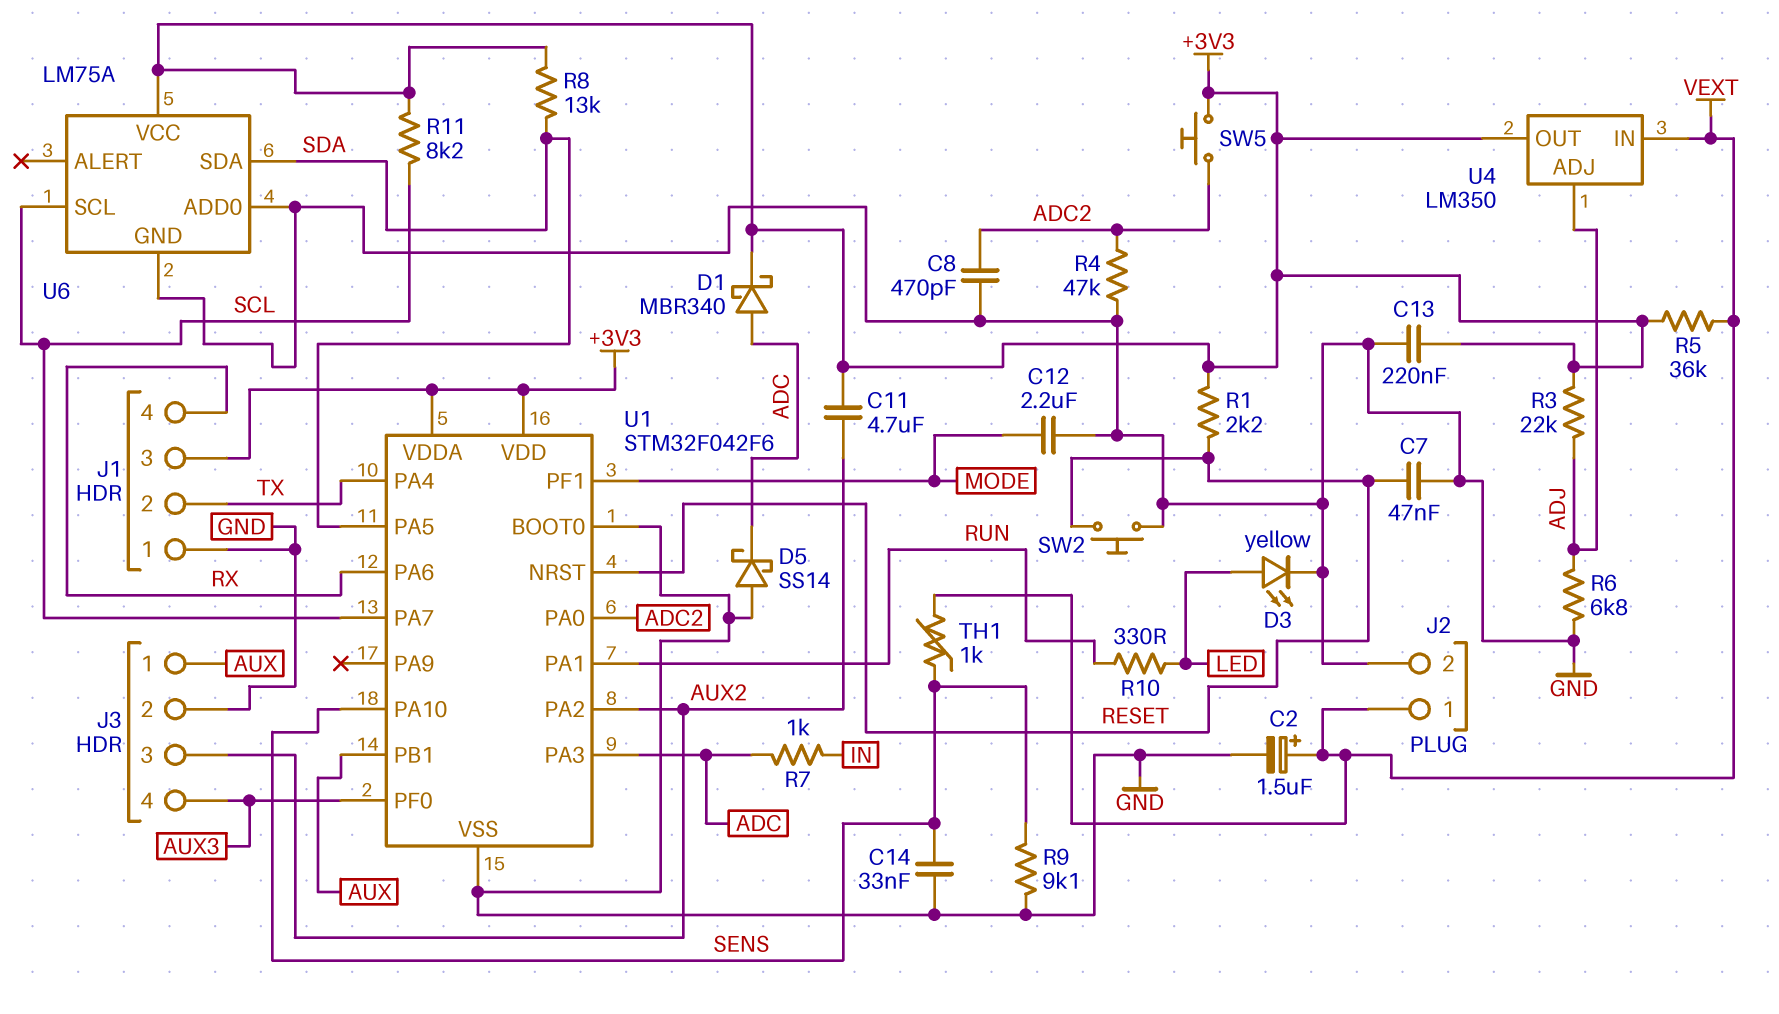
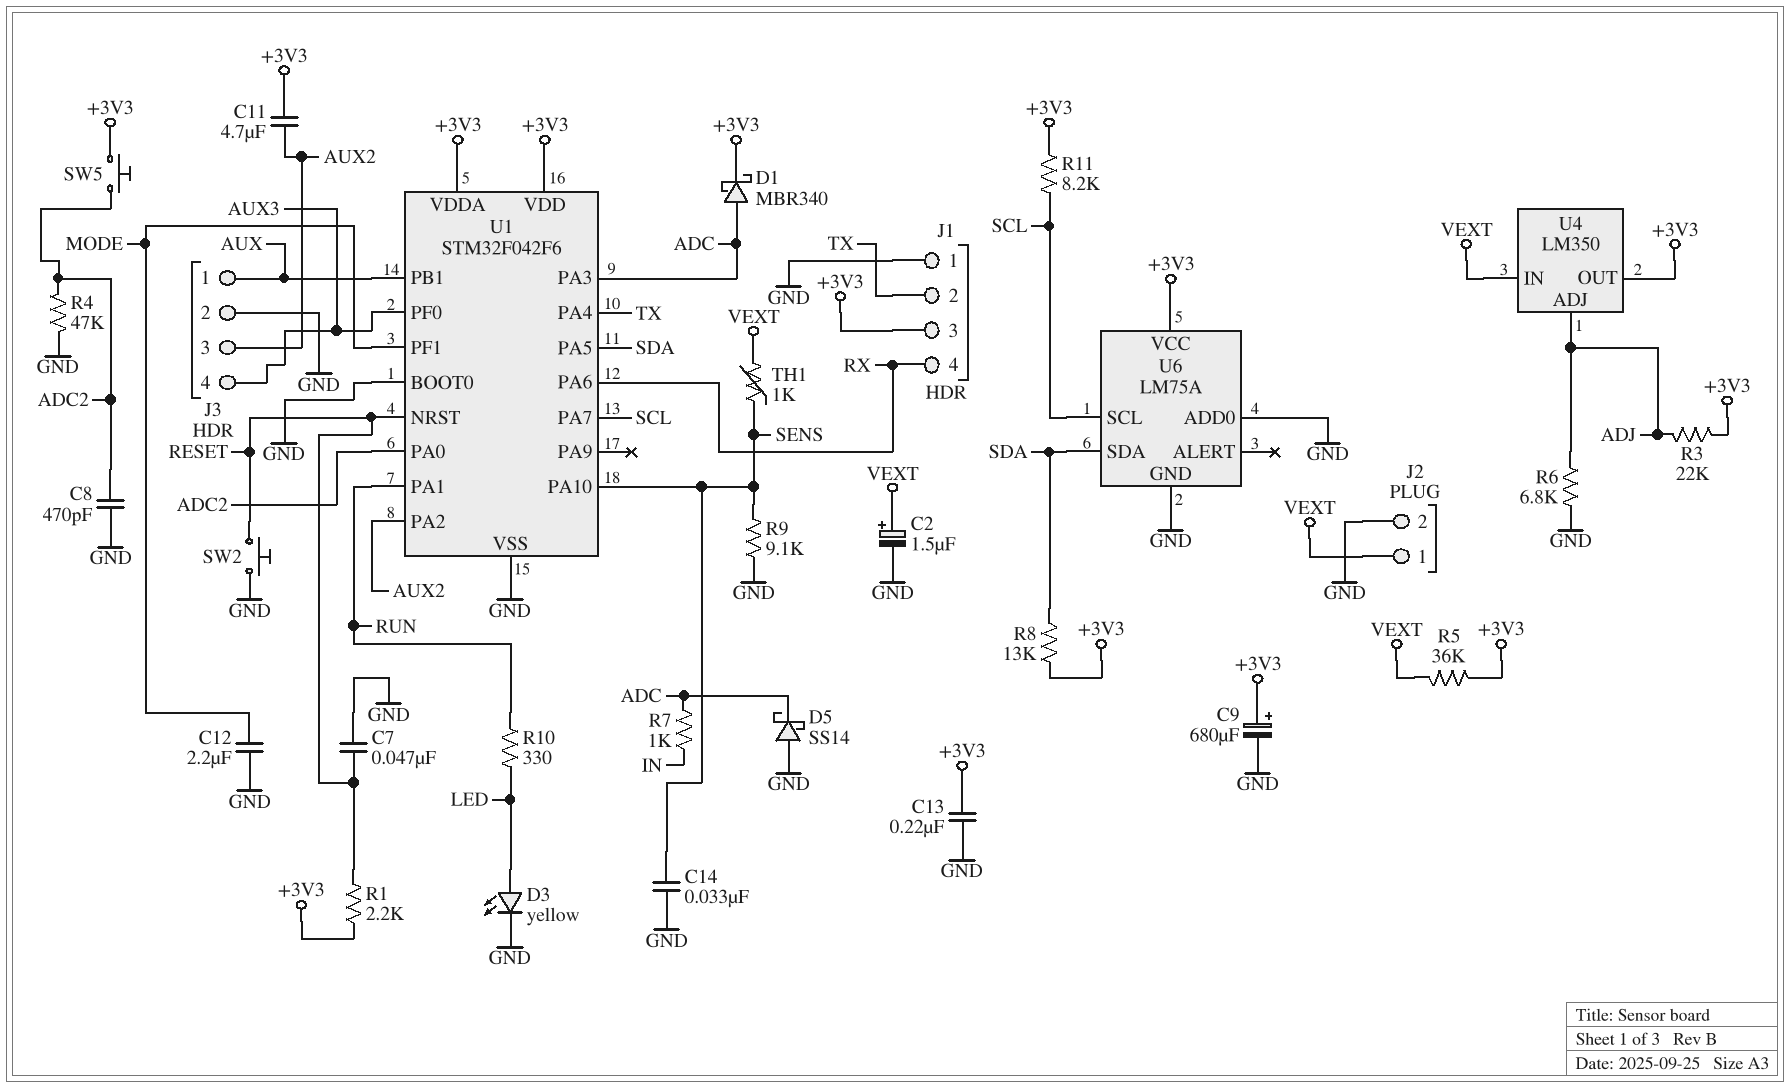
C9: none -> 680uF (plus +3V3, minus GND)

